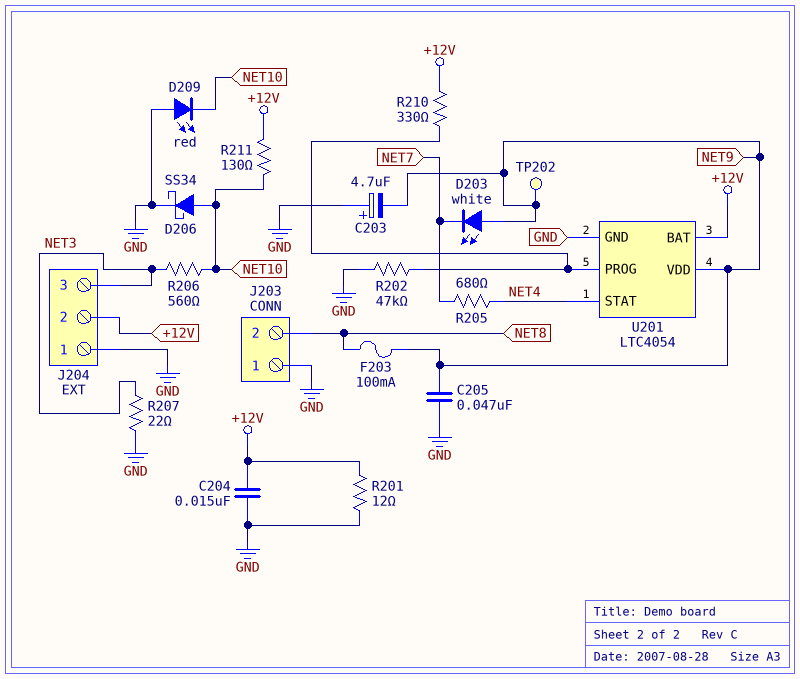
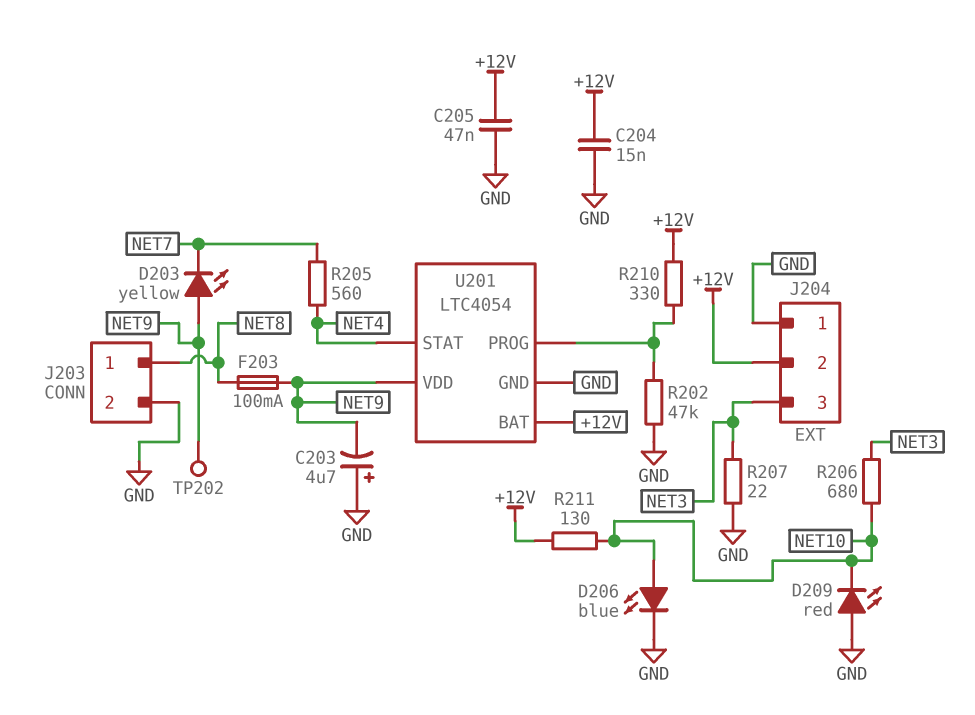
C205: 47nF (GND, NET9) -> 47nF (+12V, GND)
D203: LED white (A NET9, K NET7) -> LED yellow (A NET9, K NET7)
D206: schottky SS34 (A NET10, K GND) -> LED blue (A NET10, K GND)
J203 pin 1: GND -> NET8
J203 pin 2: NET8 -> GND
R201: 12 (+12V, GND) -> none
R205: 680 (NET4, NET7) -> 560 (NET4, NET7)
R206: 560 (NET3, NET10) -> 680 (NET3, NET10)

